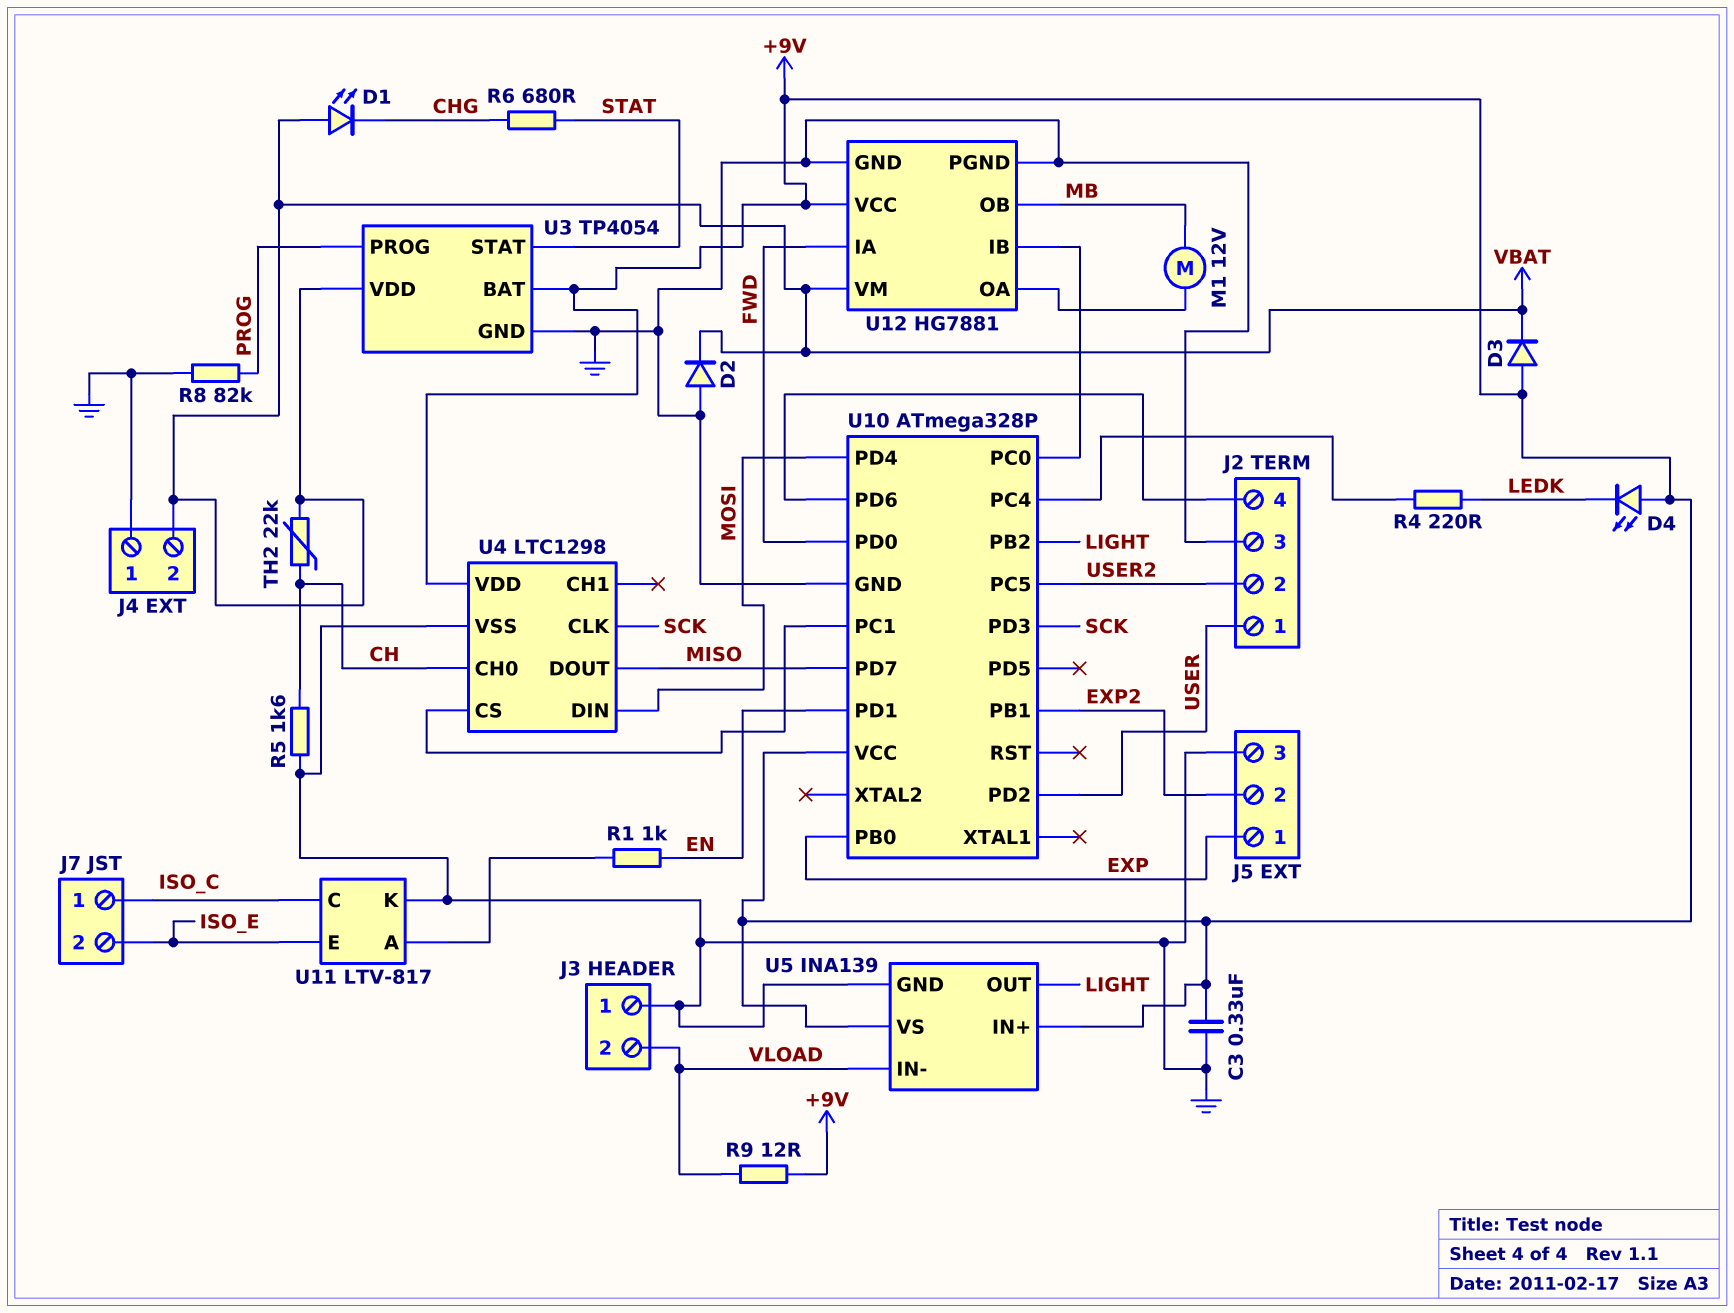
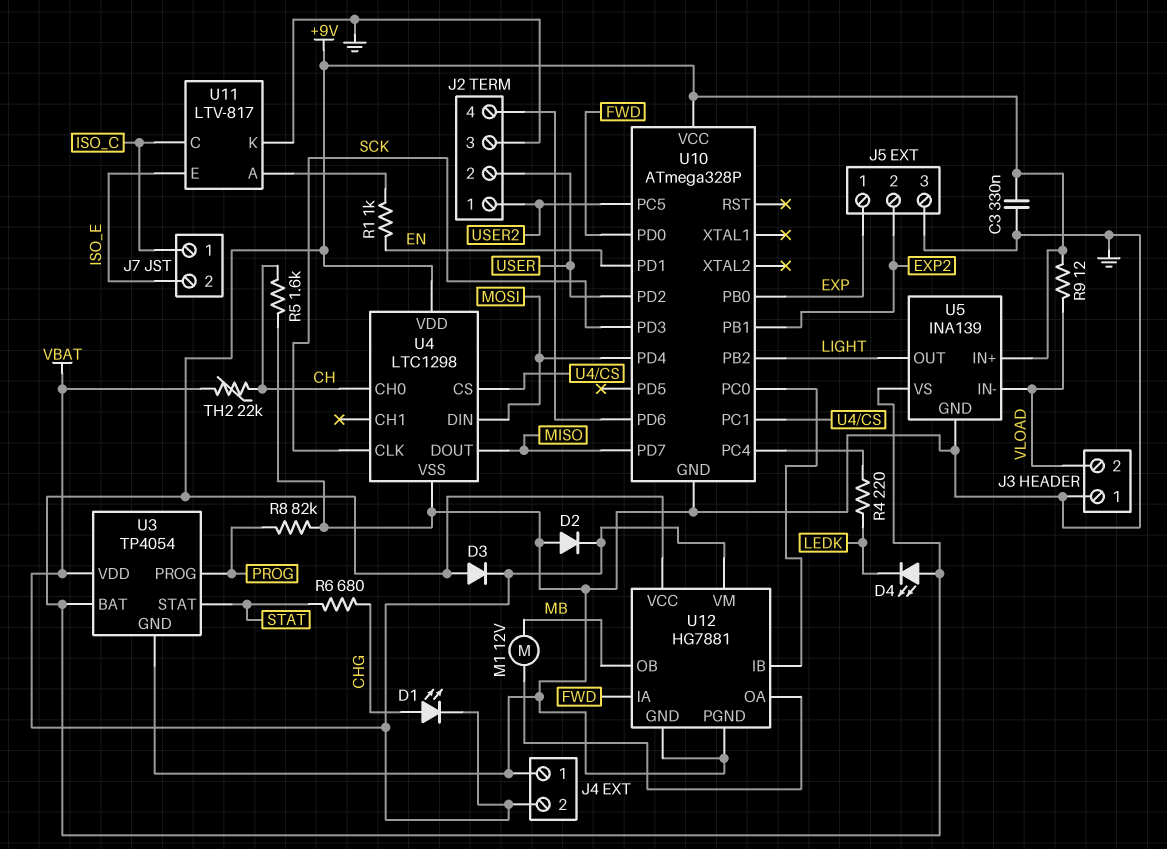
D1: LED (A VBAT, K CHG) -> LED (A CHG, K VBAT)
J2 pin 1: USER -> USER2
J2 pin 2: USER2 -> USER

